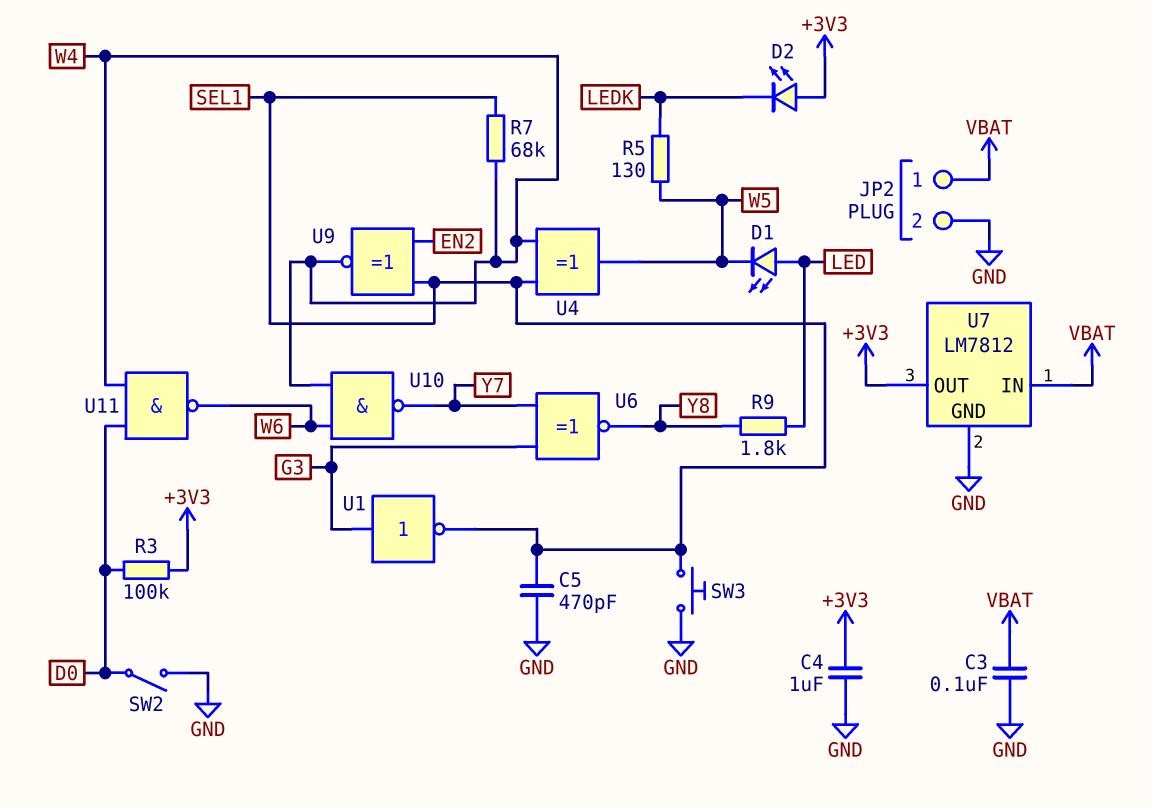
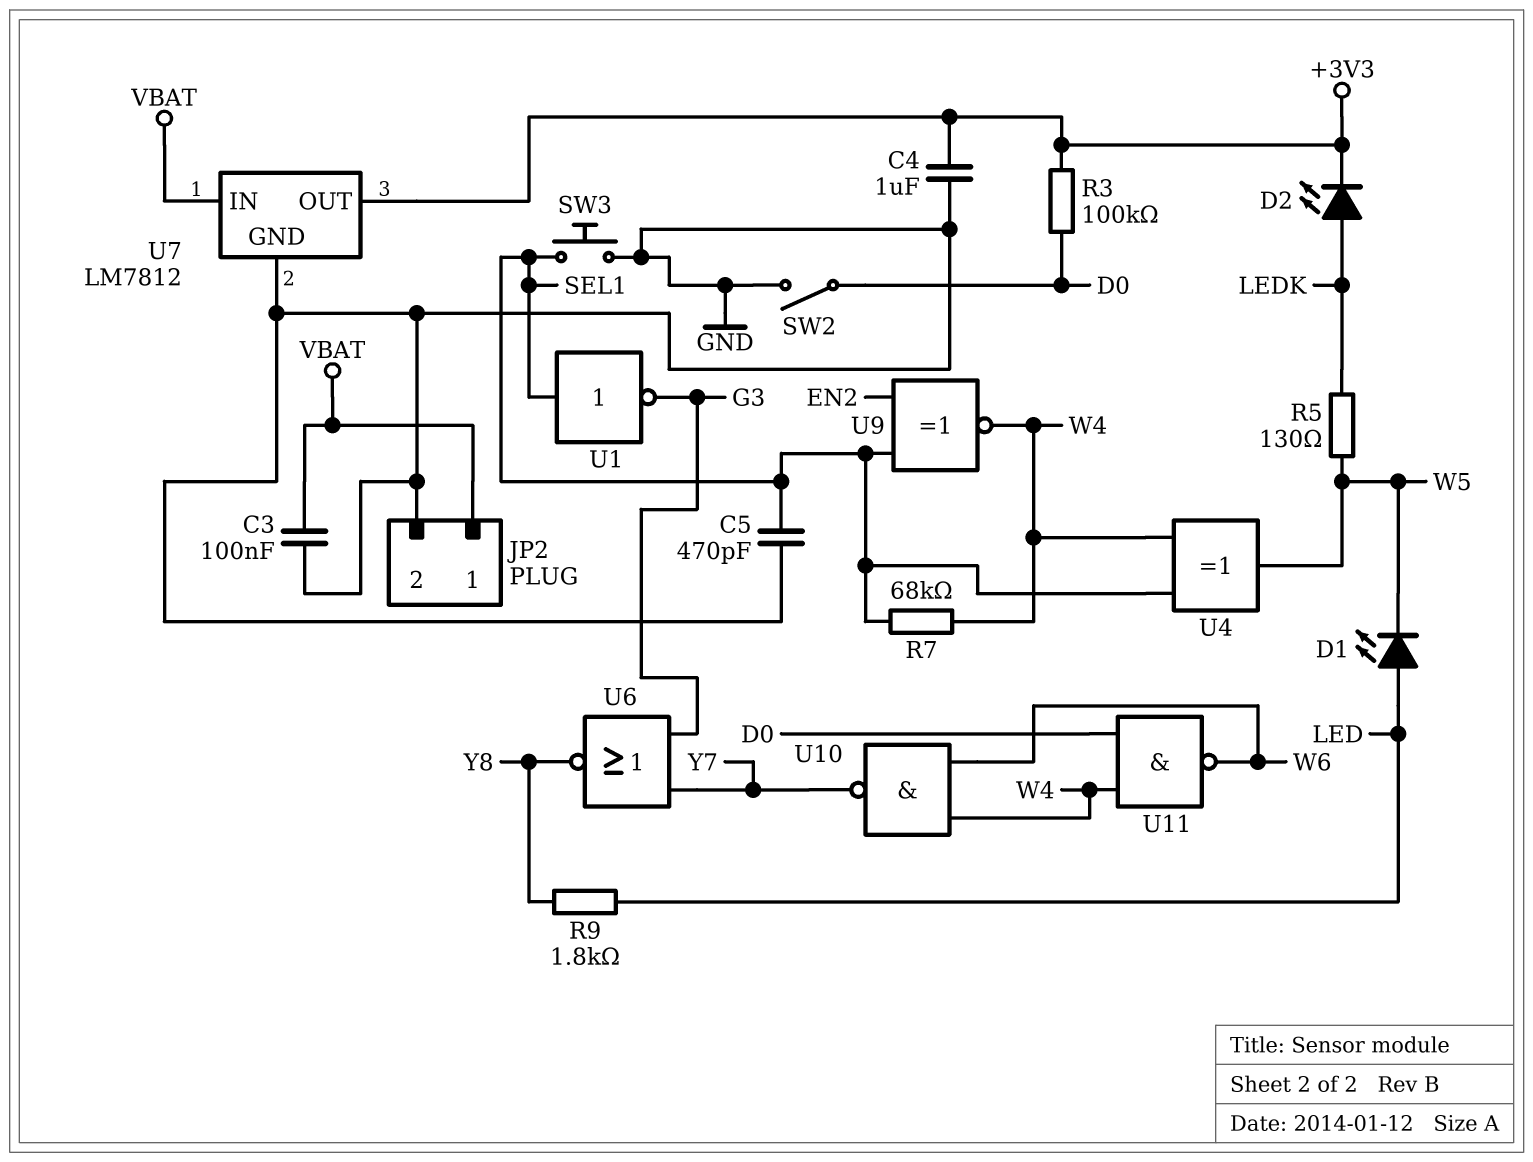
D2: LED (A +3V3, K LEDK) -> LED (A LEDK, K +3V3)
U1: NOT (in G3, out SEL1) -> NOT (in SEL1, out G3)
U6: XNOR (in G3, in Y7, out Y8) -> NOR (in G3, in Y7, out Y8)

